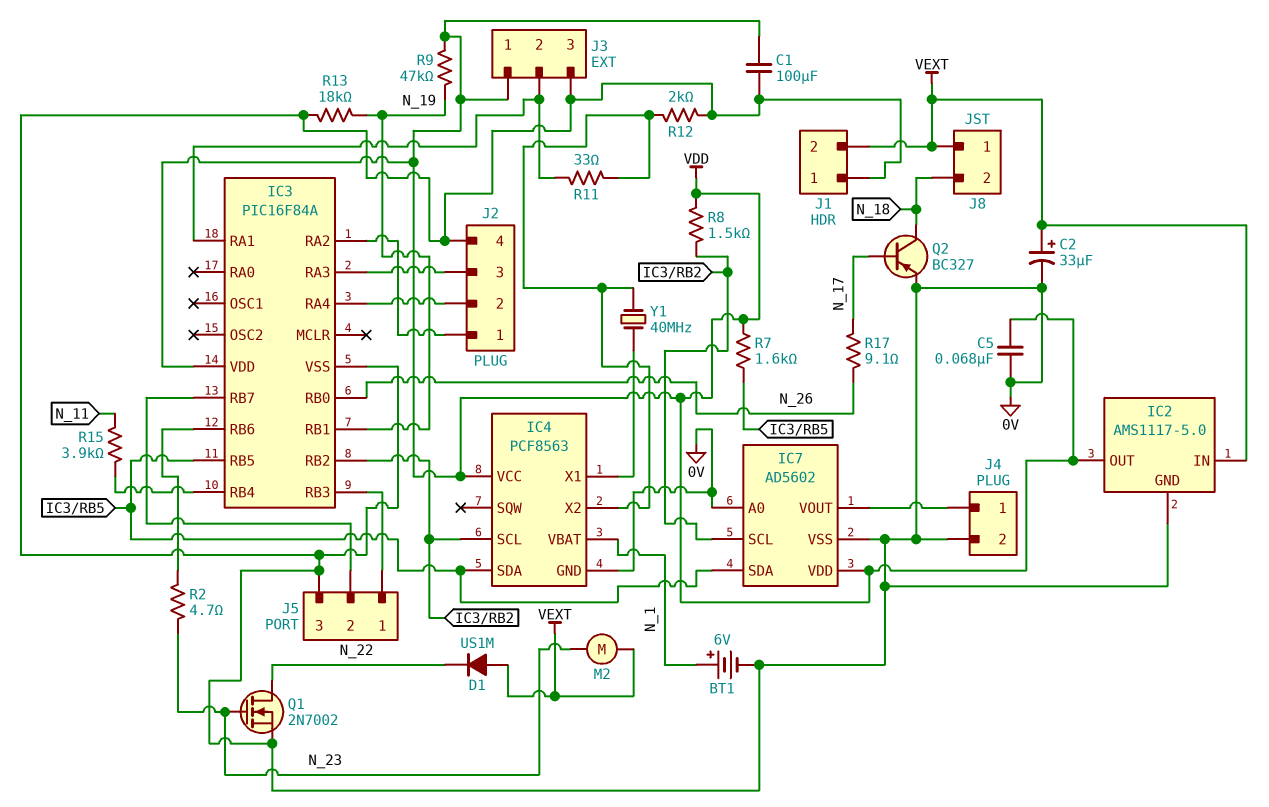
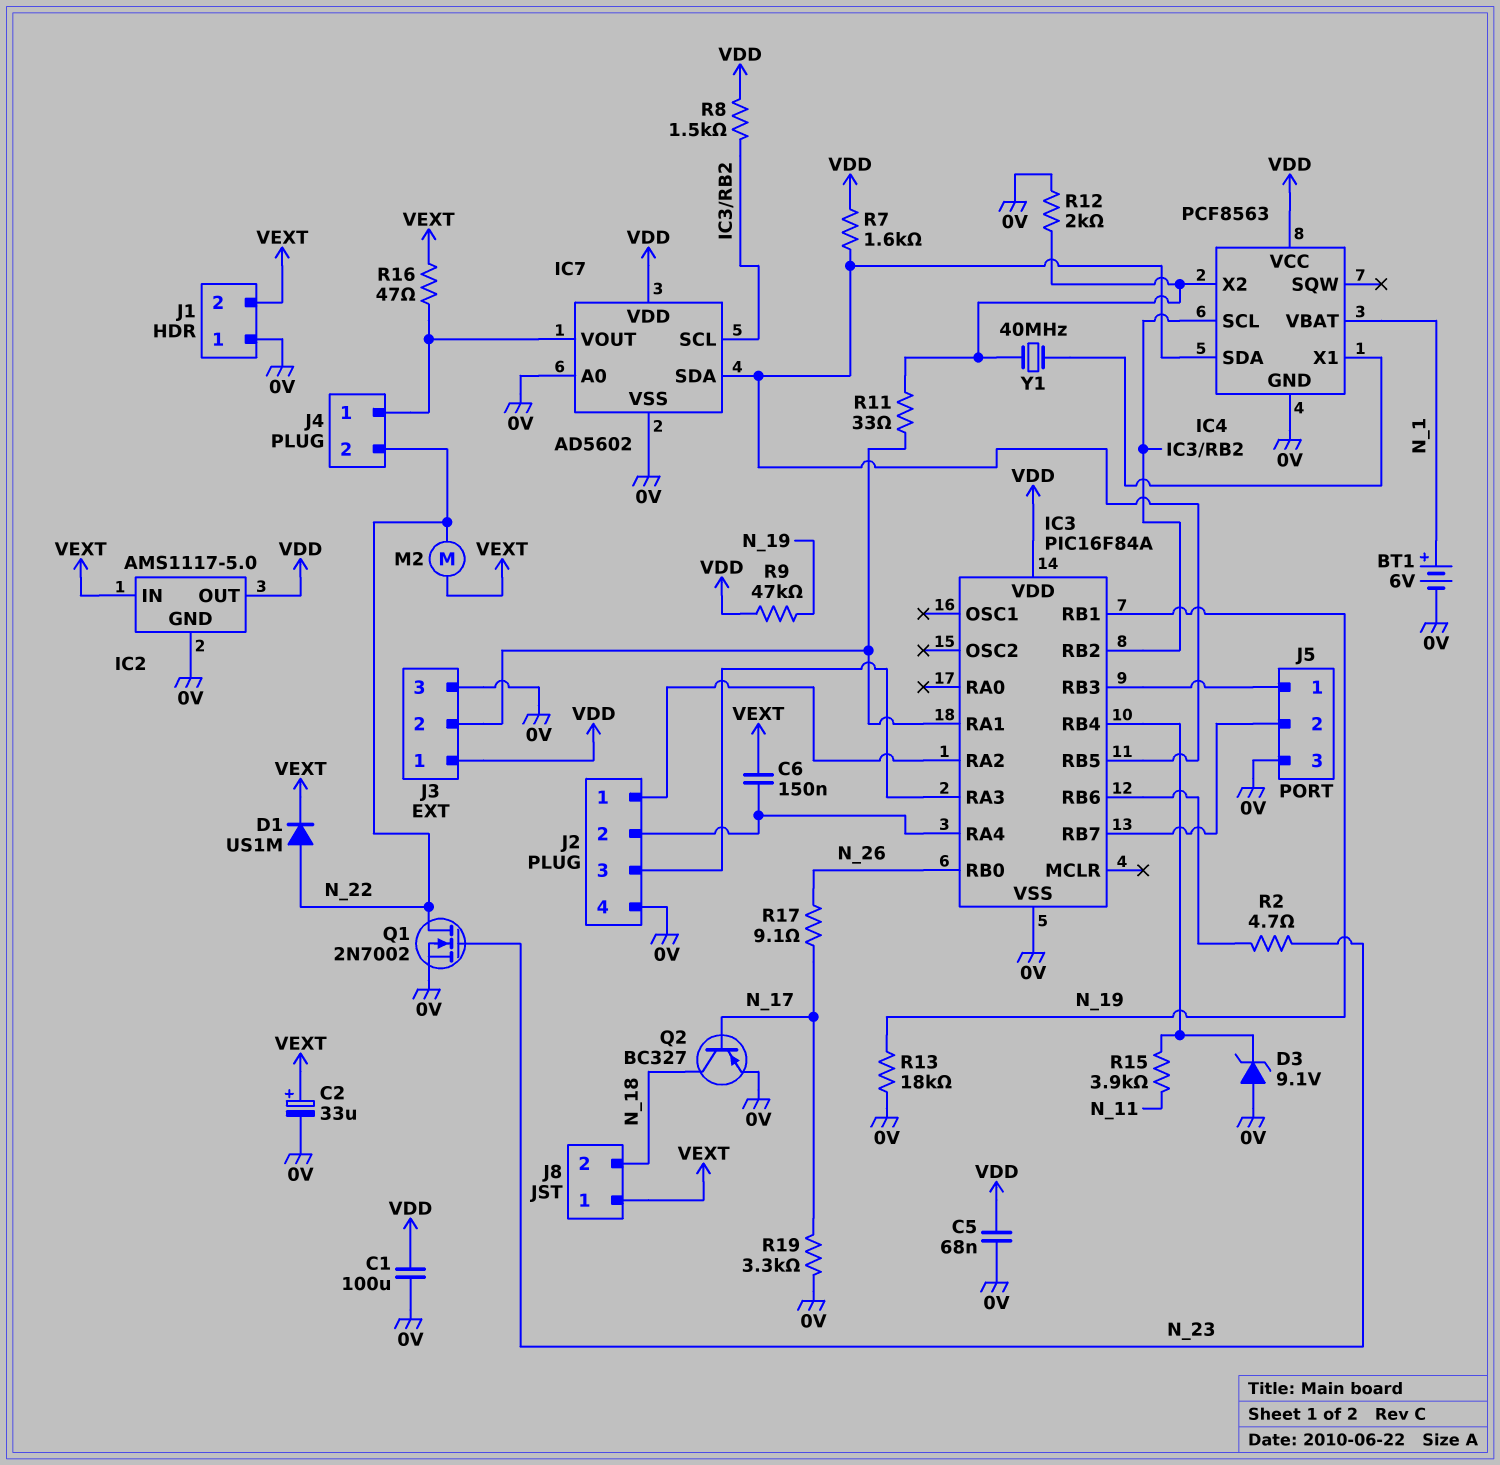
C6: none -> 150nF (IC3/RA4, VEXT)
D1: diode US1M (A VEXT, K N_22) -> diode US1M (A N_22, K VEXT)
D3: none -> zener 9.1V (A 0V, K IC3/RB4)
J4 pin 2: 0V -> N_22
M2: motor (N_23, VEXT) -> motor (N_22, VEXT)
R16: none -> 47 (IC7/VOUT, VEXT)
R19: none -> 3.3k (0V, N_17)

